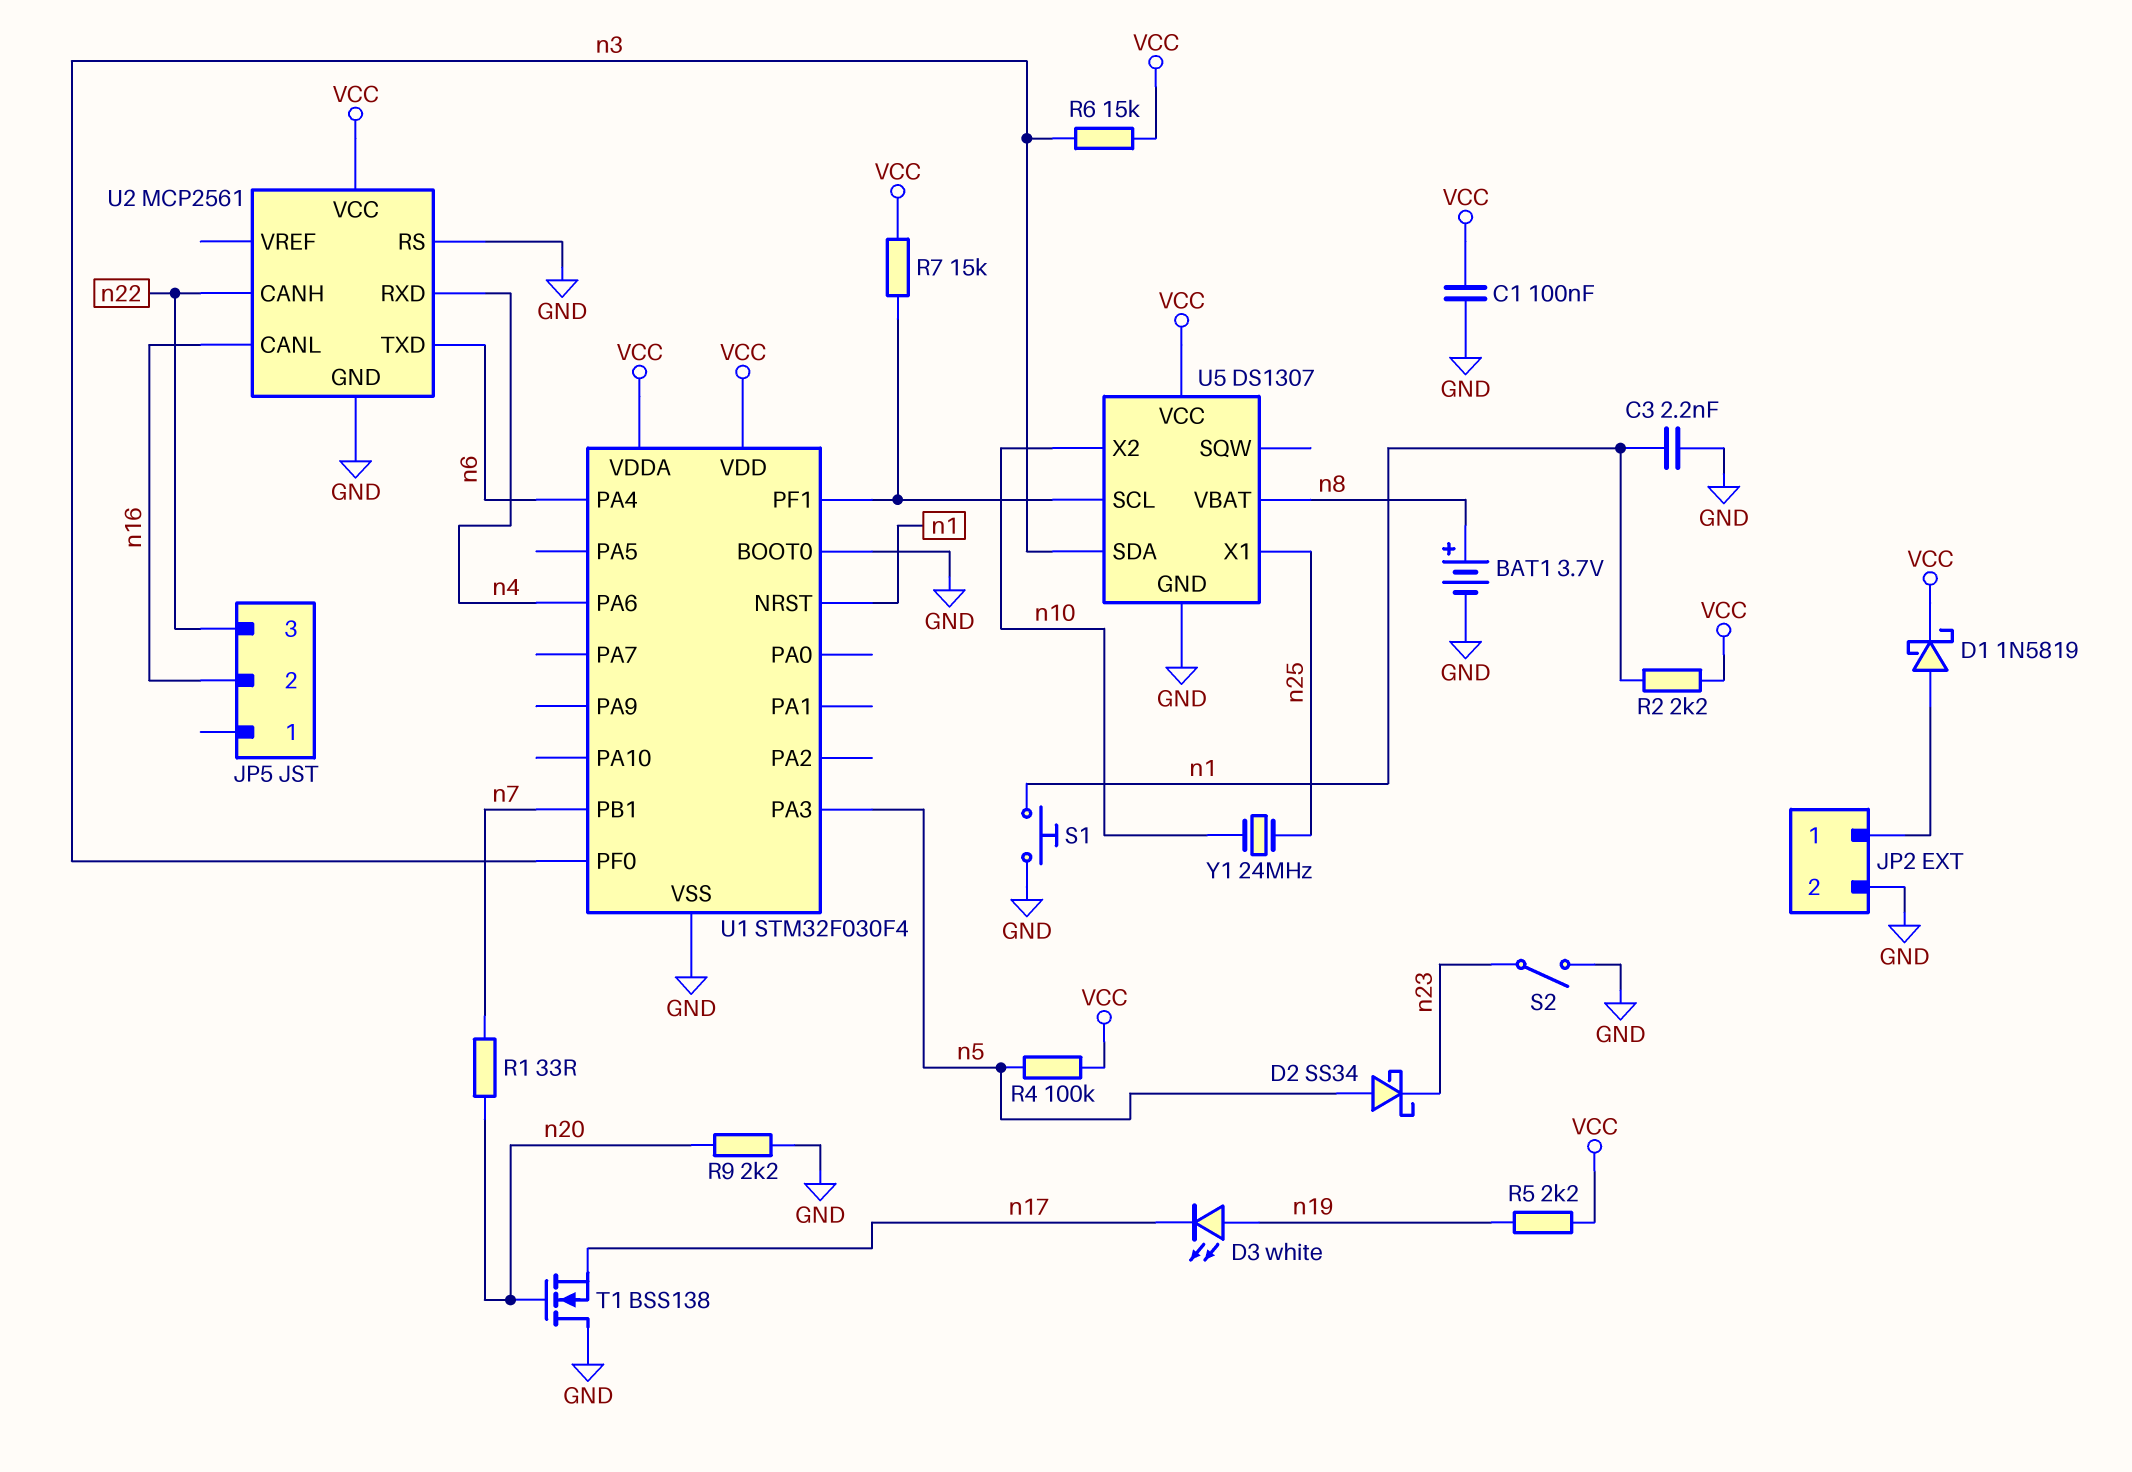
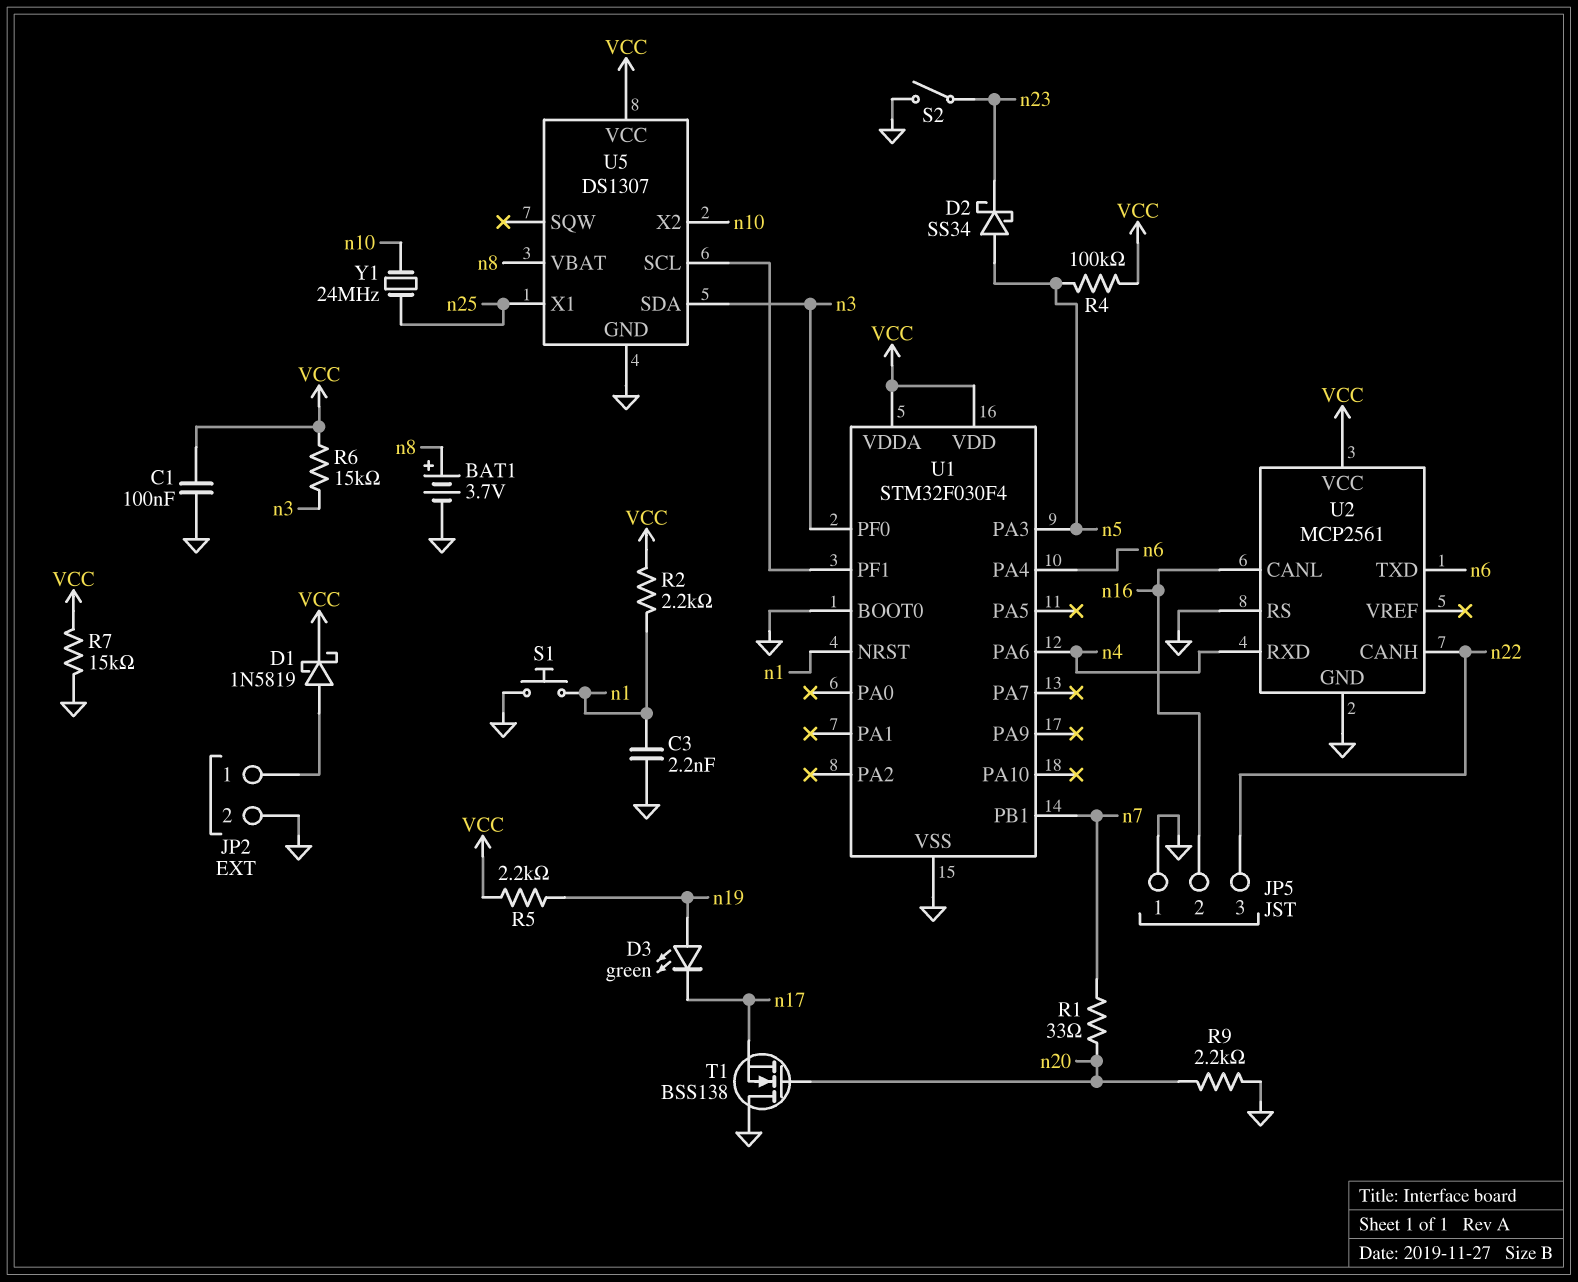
D3: LED white (A n19, K n17) -> LED green (A n19, K n17)
JP5 pin 1: none -> GND
R7: 15k (U1/PF1, VCC) -> 15k (GND, VCC)

